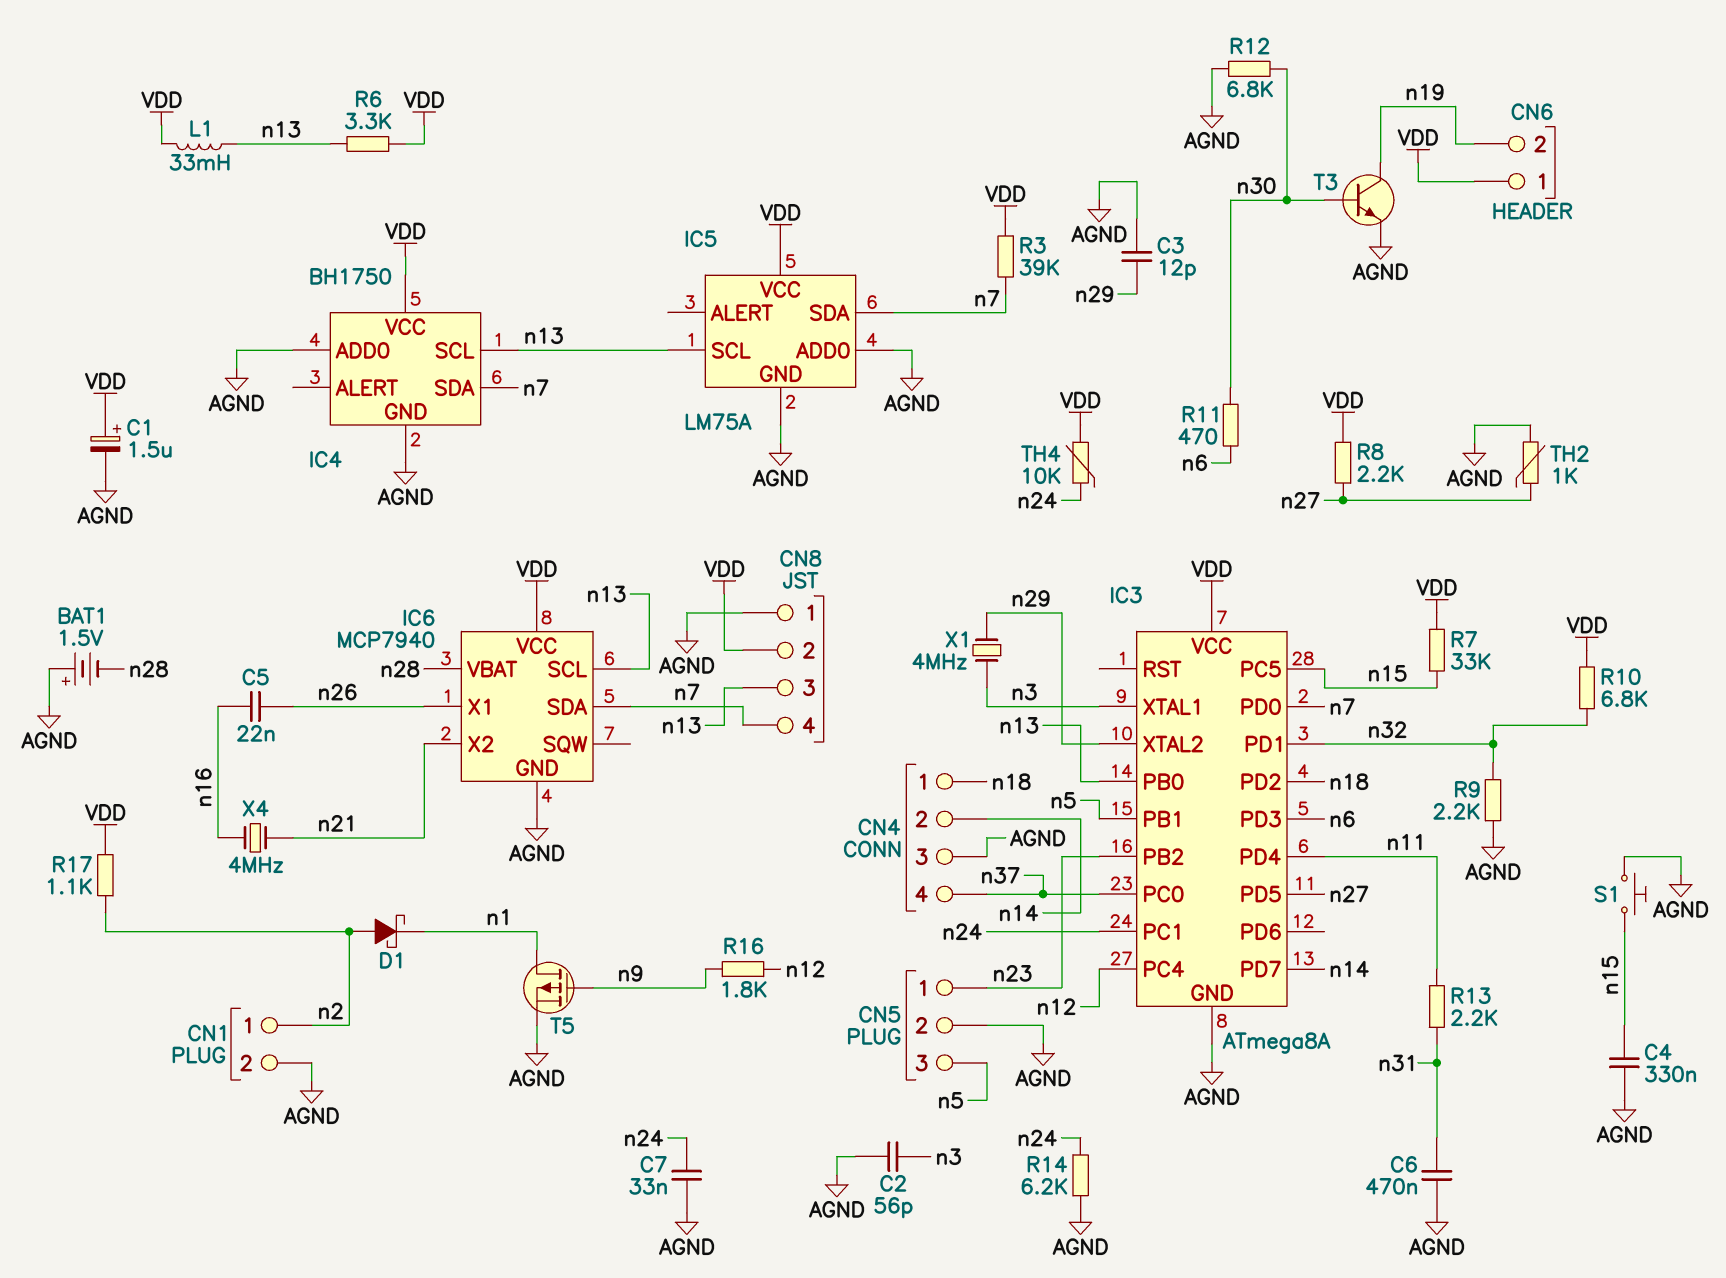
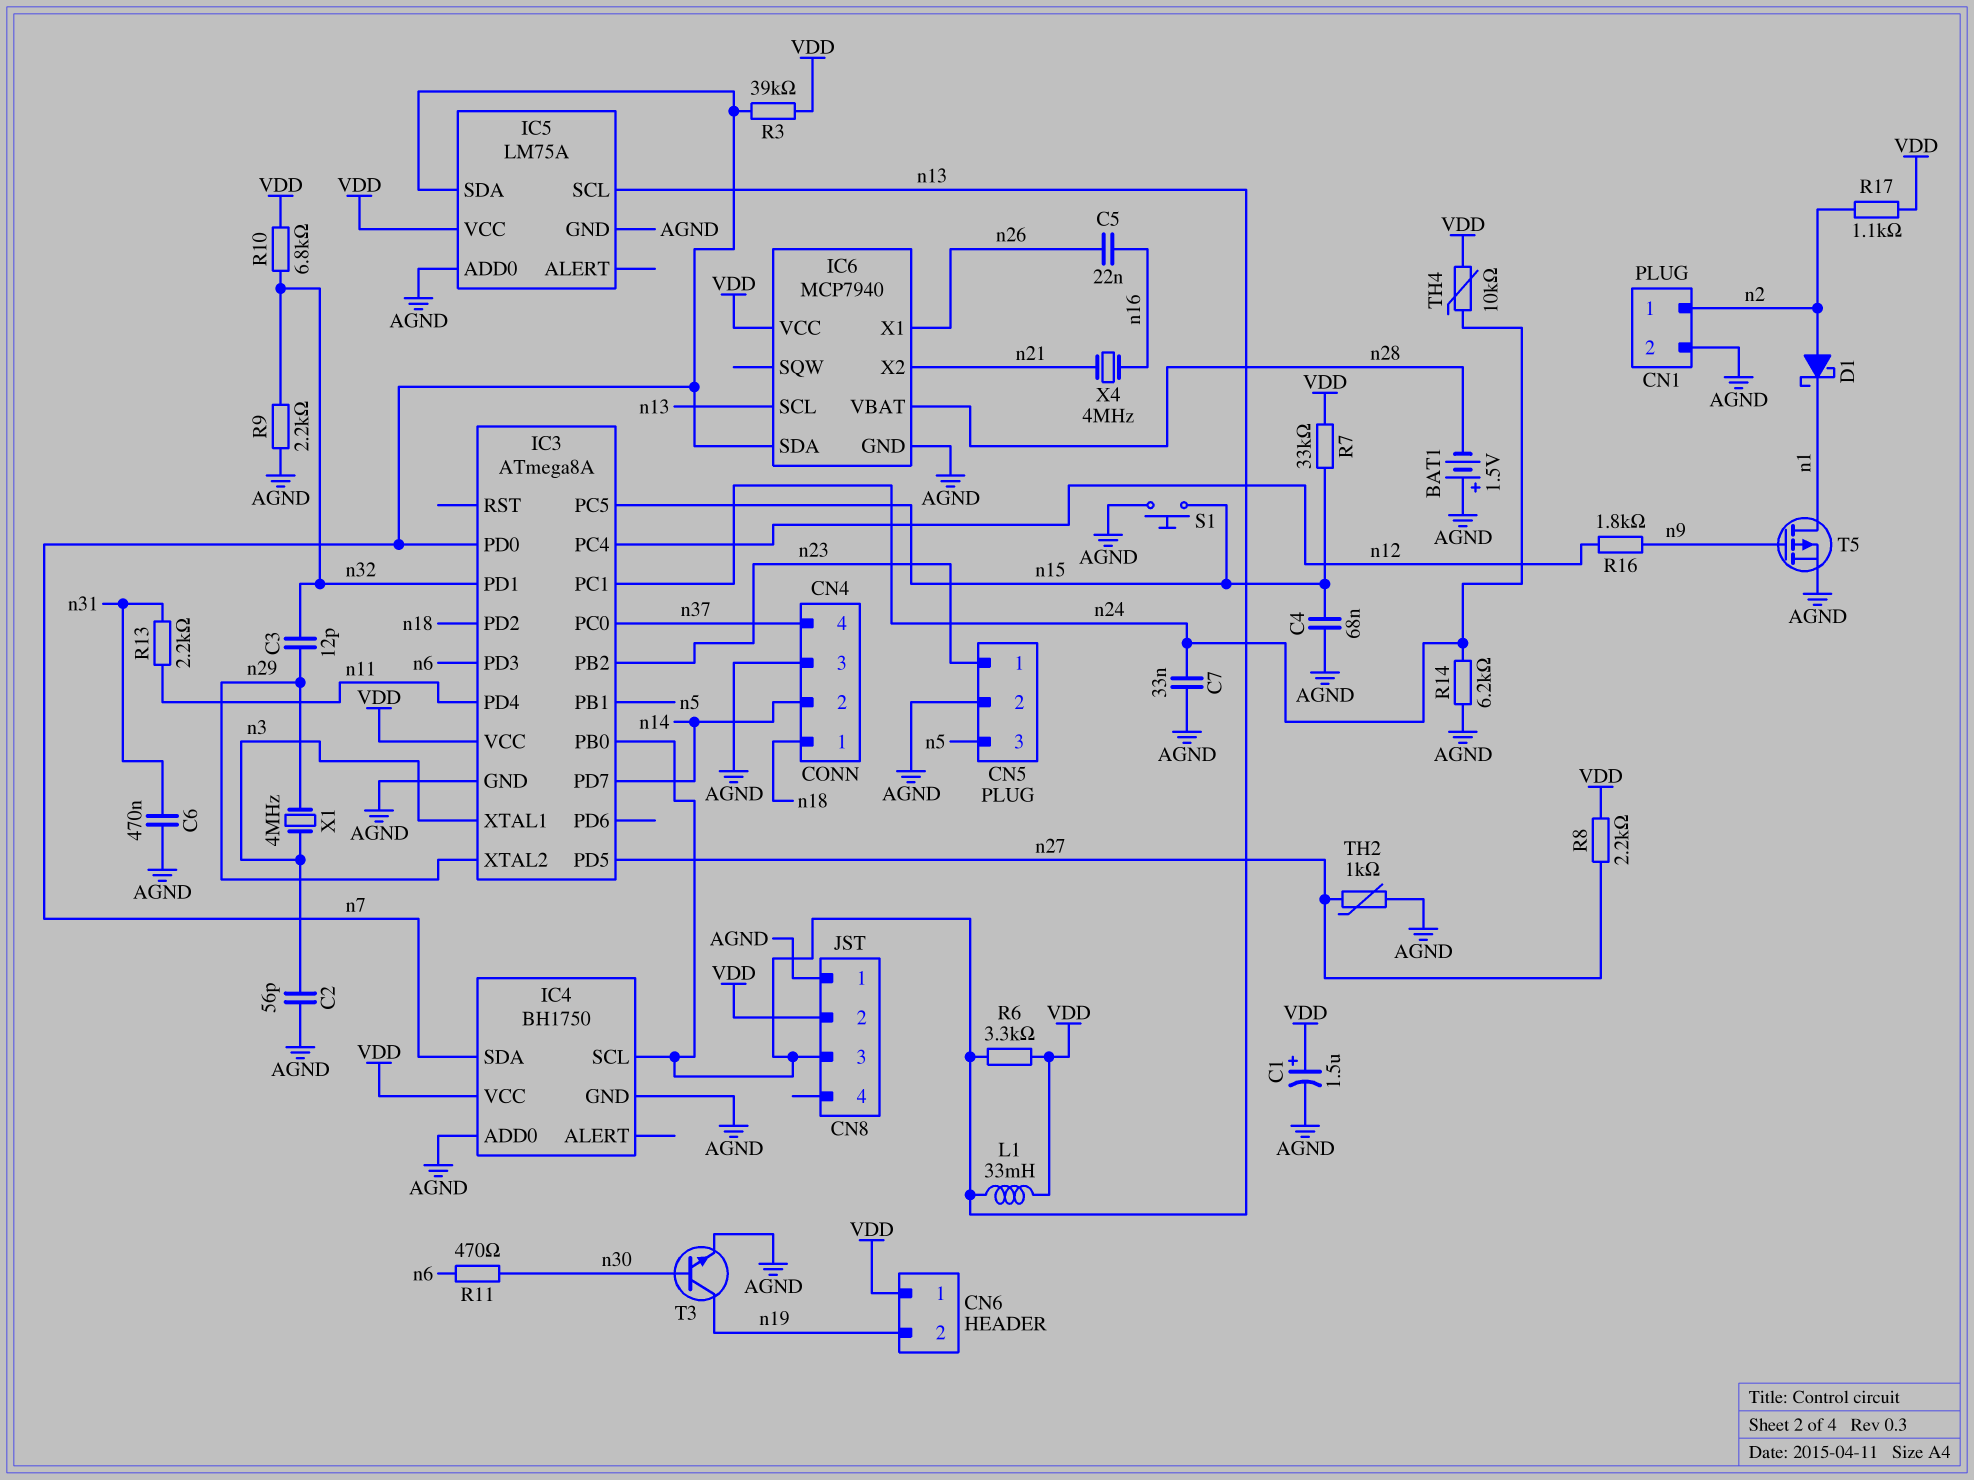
C3: 12pF (AGND, n29) -> 12pF (n29, n32)
C4: 330nF (AGND, n15) -> 68nF (AGND, n15)
CN8 pin 4: n7 -> none
R12: 6.8k (AGND, n30) -> none

